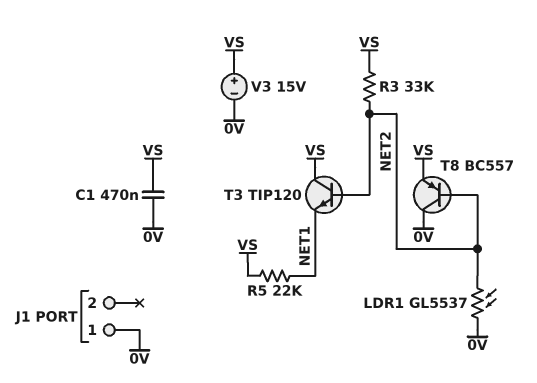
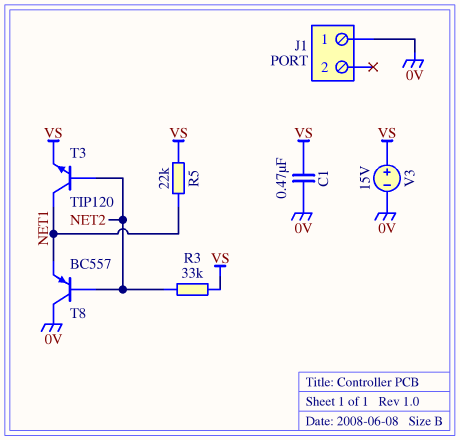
LDR1: GL5537 (0V, NET2) -> none
T3: NPN TIP120 (B NET2, C VS, E NET1) -> NPN TIP120 (B NET2, C NET1, E VS)
T8: PNP BC557 (B NET2, C 0V, E VS) -> PNP BC557 (B NET2, C 0V, E NET1)

